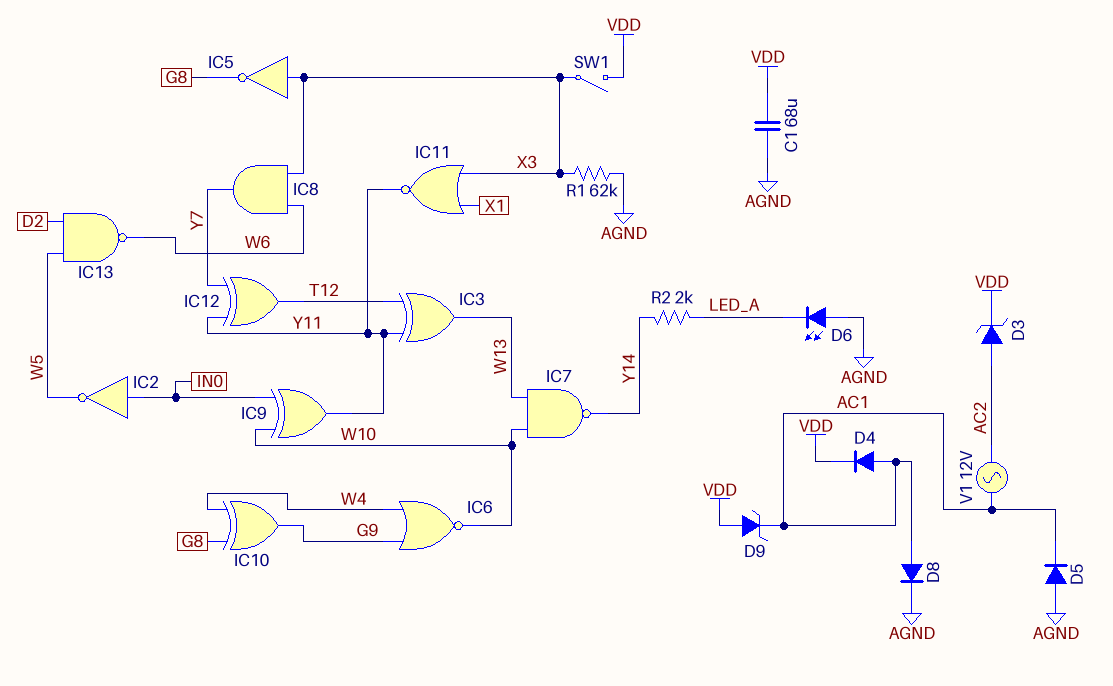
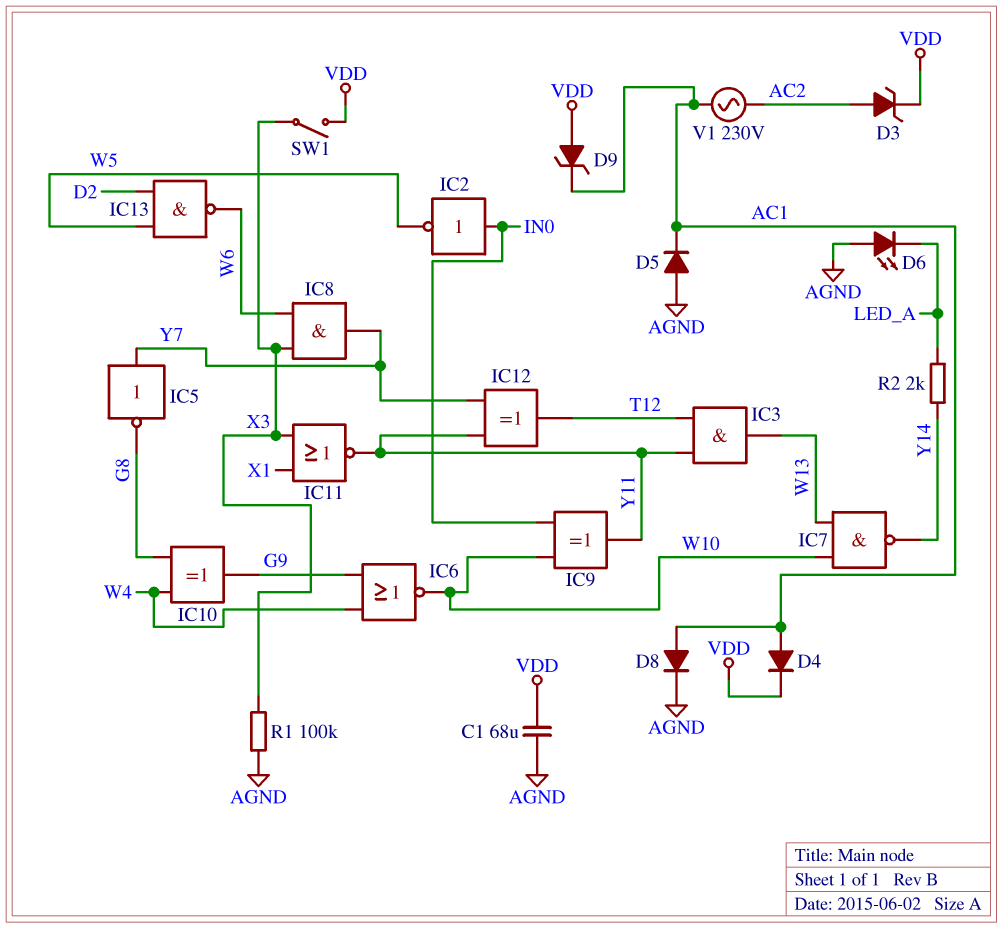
IC3: XOR (in T12, in Y11, out W13) -> AND (in T12, in Y11, out W13)
IC5: NOT (in X3, out G8) -> NOT (in Y7, out G8)
R1: 62k (AGND, X3) -> 100k (AGND, X3)
V1: AC 12V (AC1, AC2) -> AC 230V (AC1, AC2)

